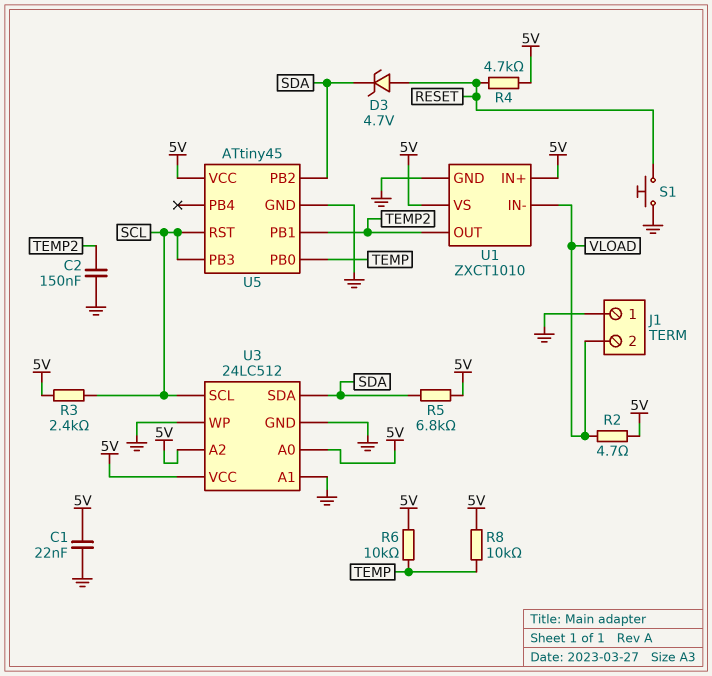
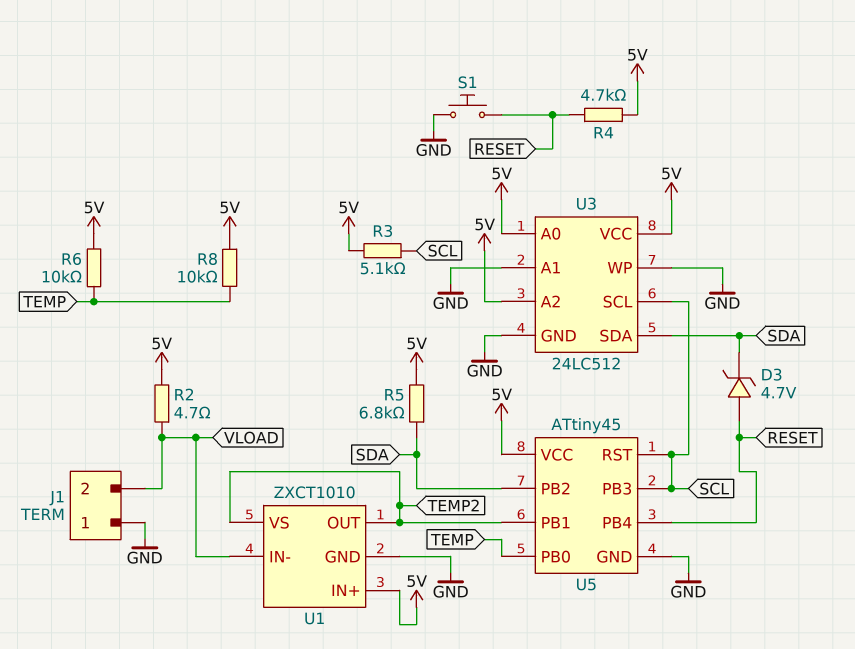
C1: 22nF (5V, GND) -> none
C2: 150nF (GND, TEMP2) -> none
R3: 2.4k (5V, SCL) -> 5.1k (5V, SCL)
U1 pin VS: 5V -> TEMP2
U5 pin PB4: none -> RESET

